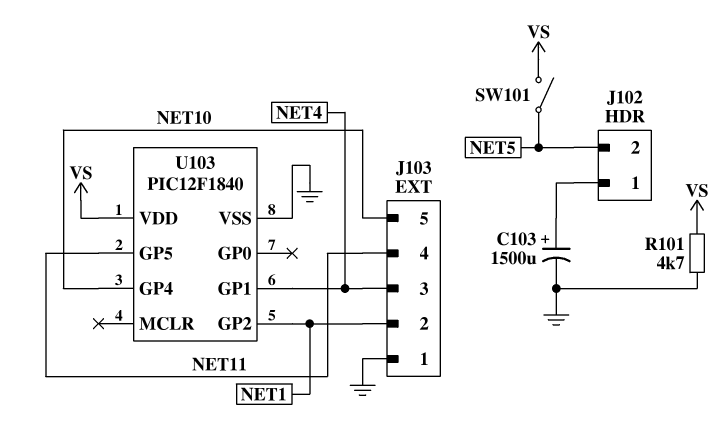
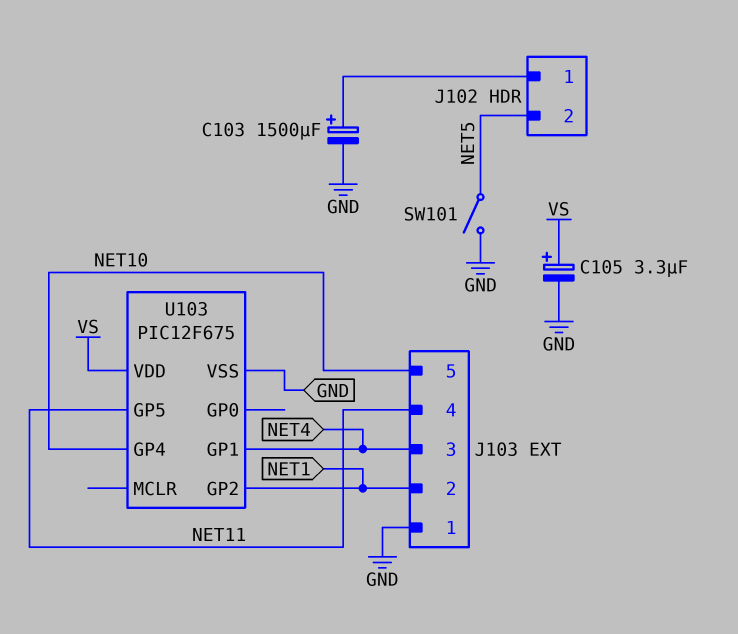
C105: none -> 3.3uF (plus VS, minus GND)
R101: 4.7k (GND, VS) -> none
SW101: switch (NET5, VS) -> switch (GND, NET5)
U103: PIC12F1840 -> PIC12F675

